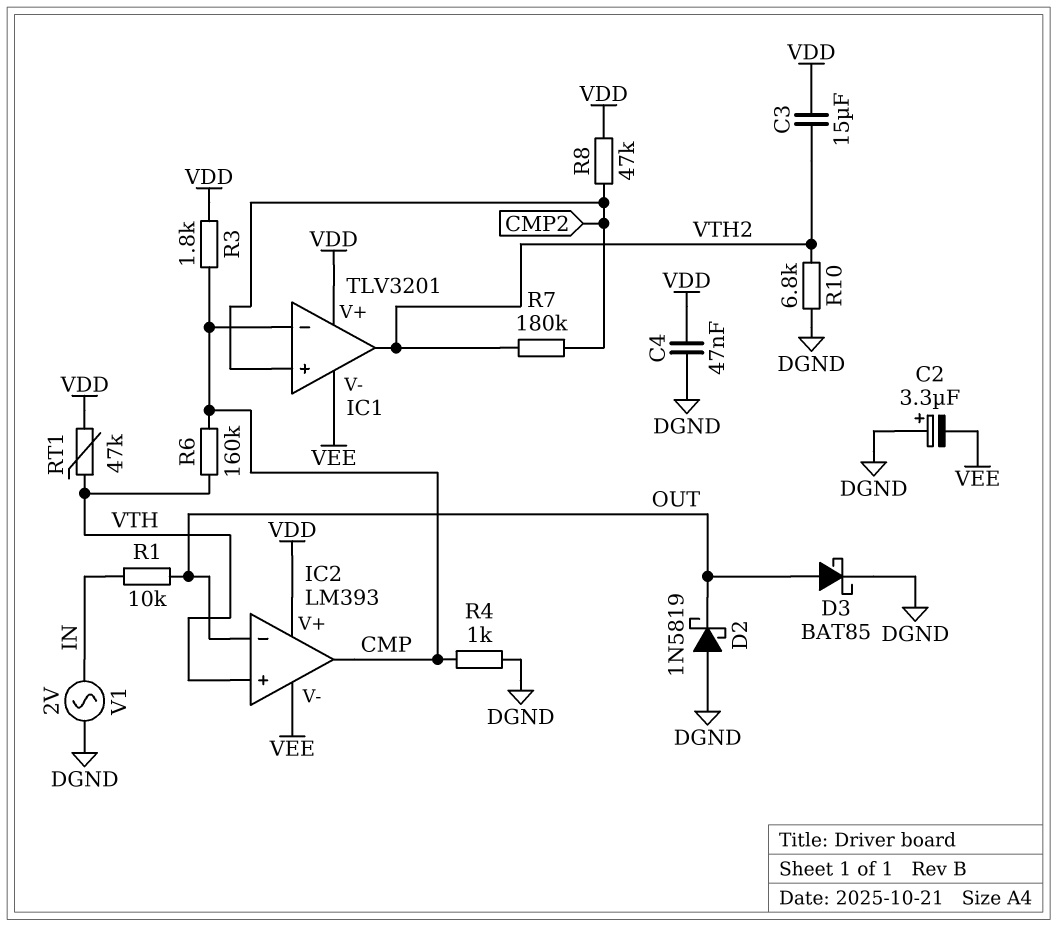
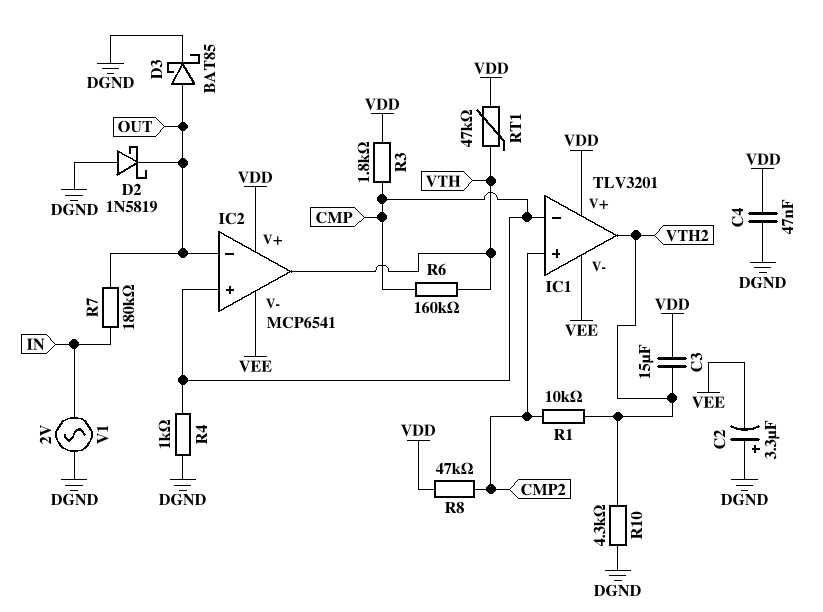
IC2: LM393 -> MCP6541
IC2 pin in+: VTH -> CMP
IC2 pin out: CMP -> VTH
R1: 10k (IN, OUT) -> 10k (CMP2, VTH2)
R7: 180k (CMP2, VTH2) -> 180k (IN, OUT)
R10: 6.8k (DGND, VTH2) -> 4.3k (DGND, VTH2)

